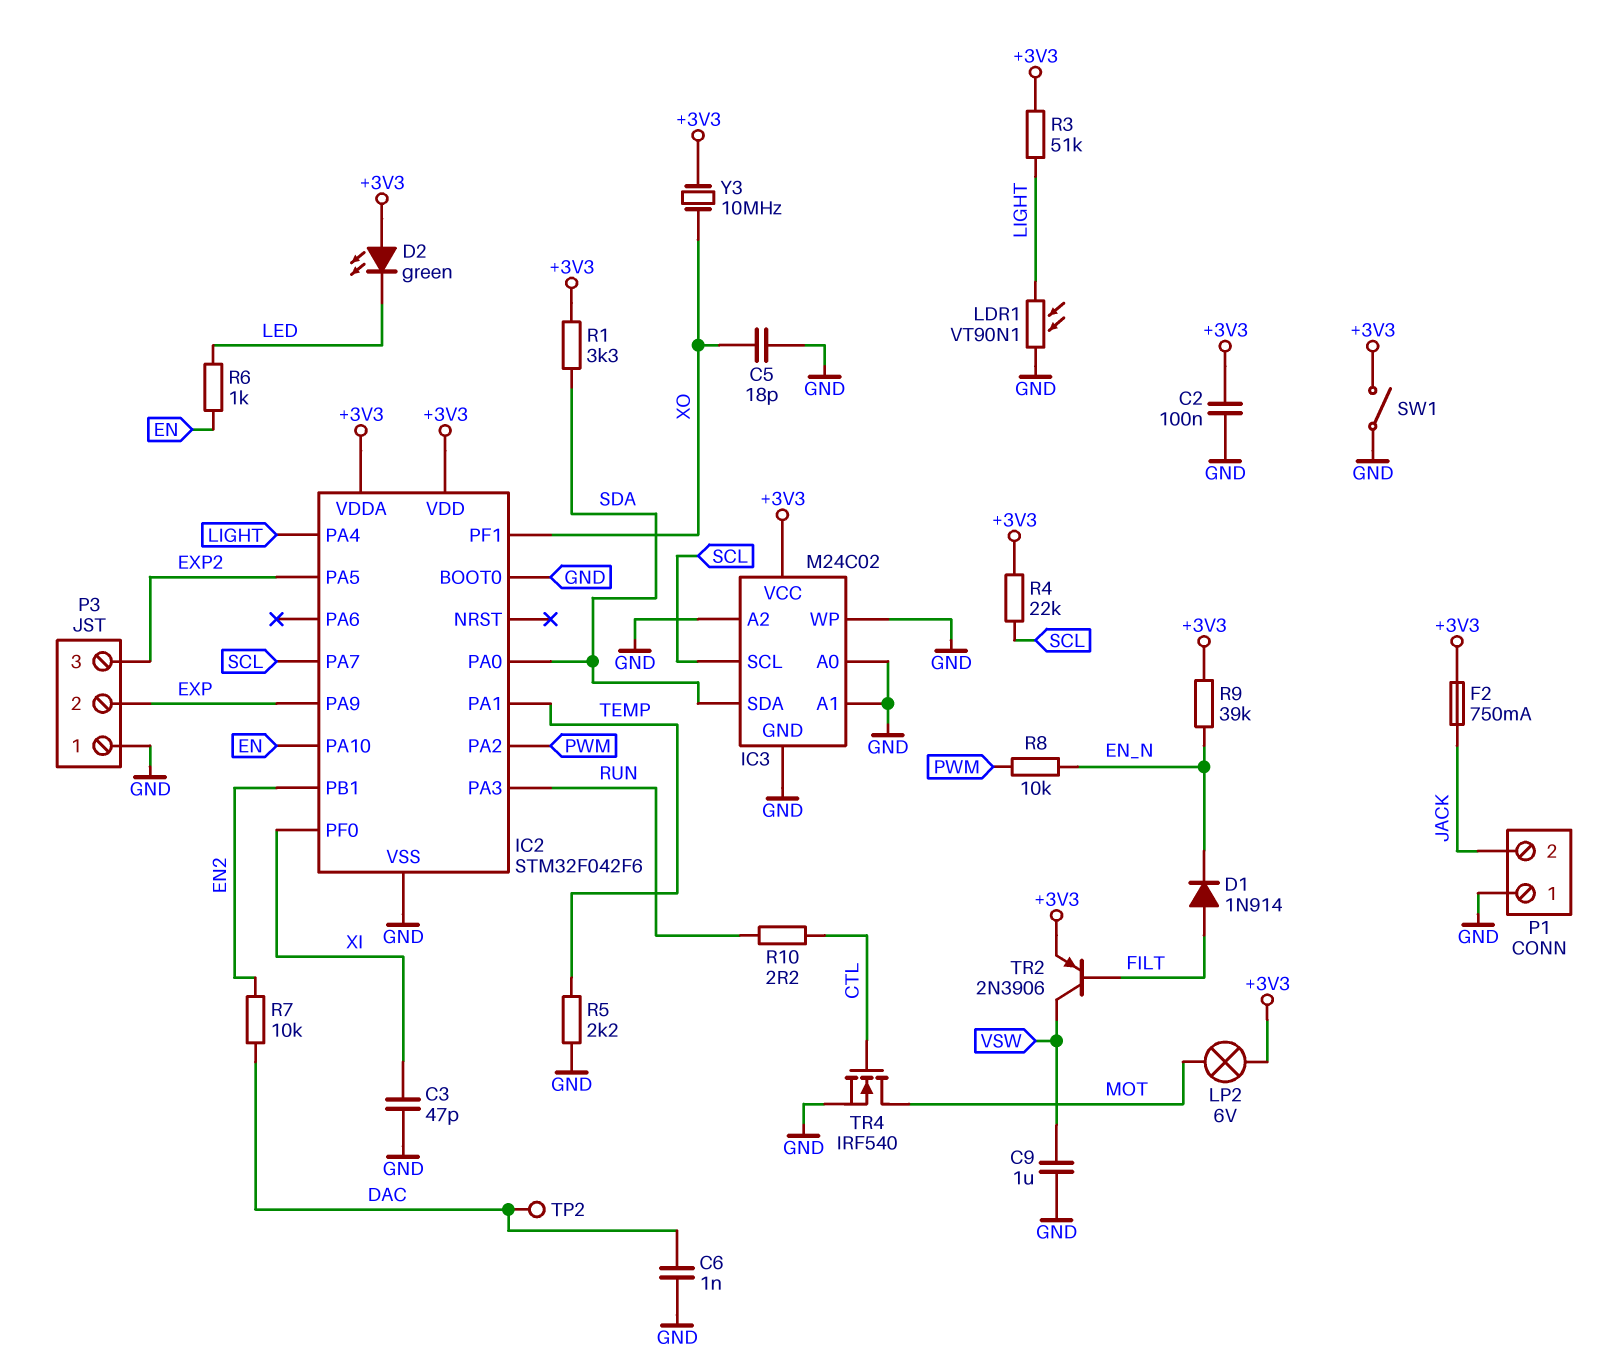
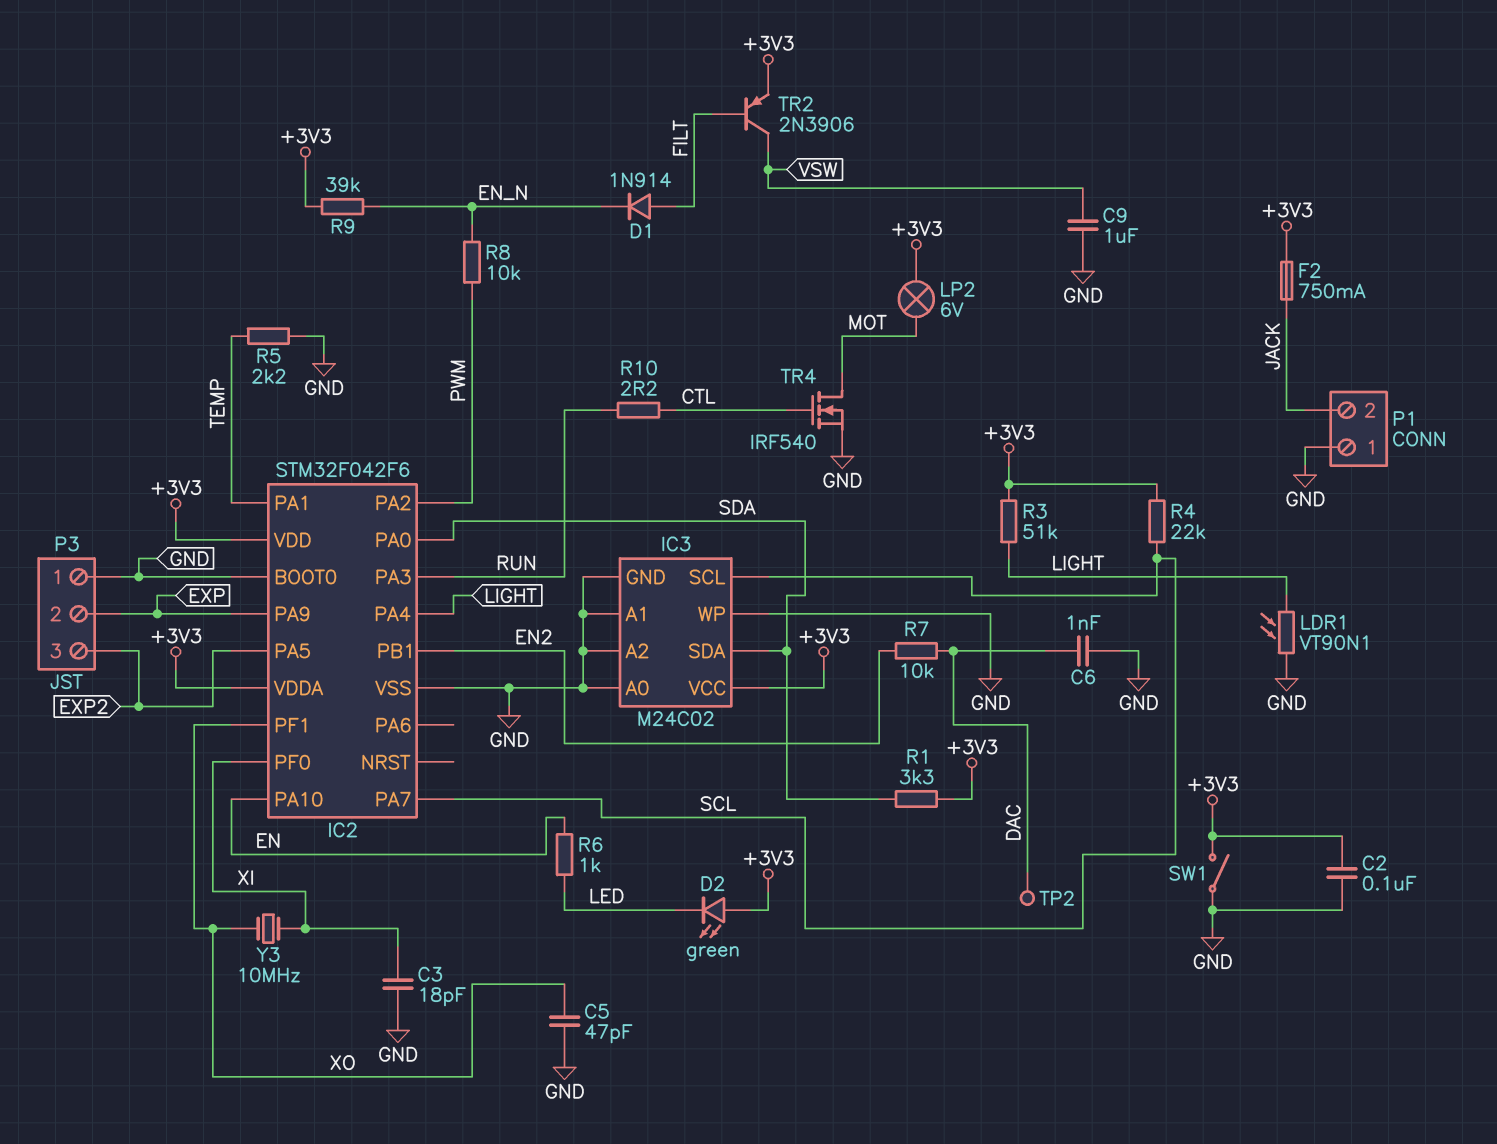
C3: 47pF (GND, XI) -> 18pF (GND, XI)
C5: 18pF (GND, XO) -> 47pF (GND, XO)
Y3: 10MHz (+3V3, XO) -> 10MHz (XI, XO)

